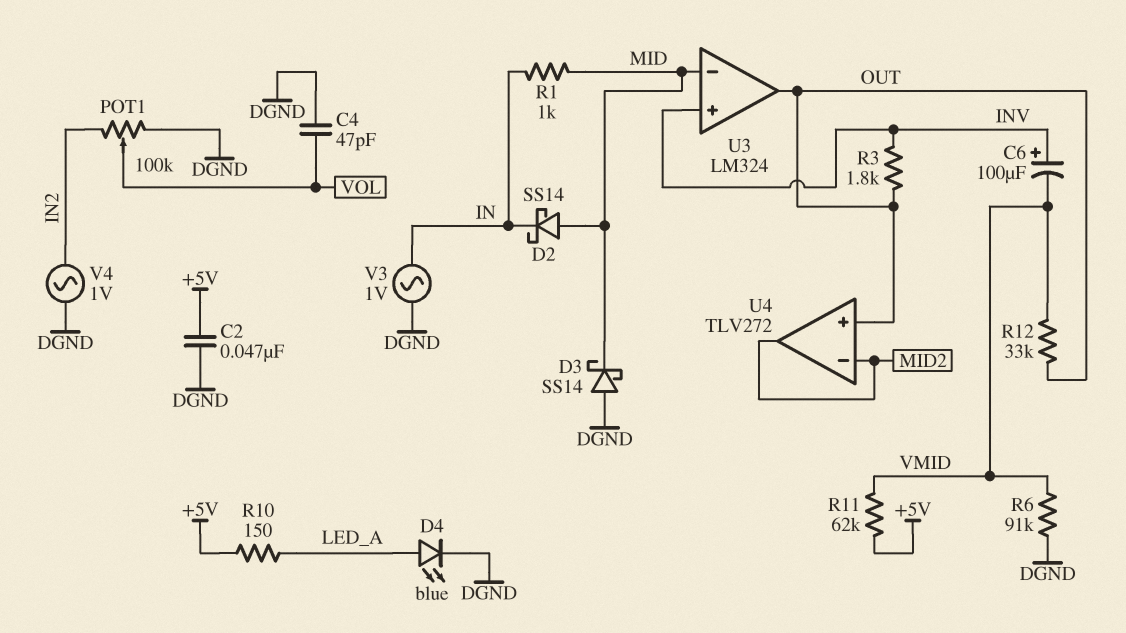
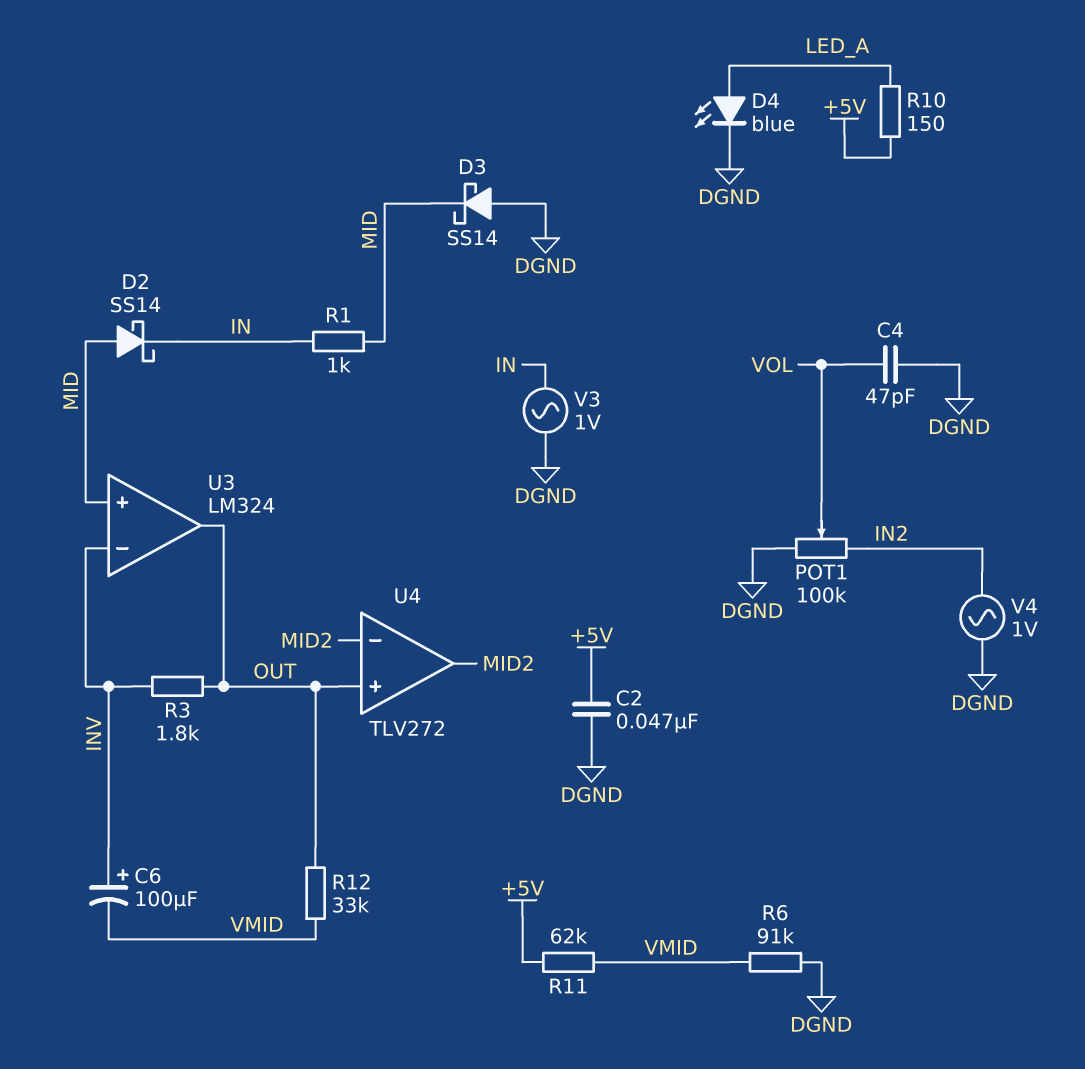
U3 pin in+: INV -> MID
U3 pin in-: MID -> INV

